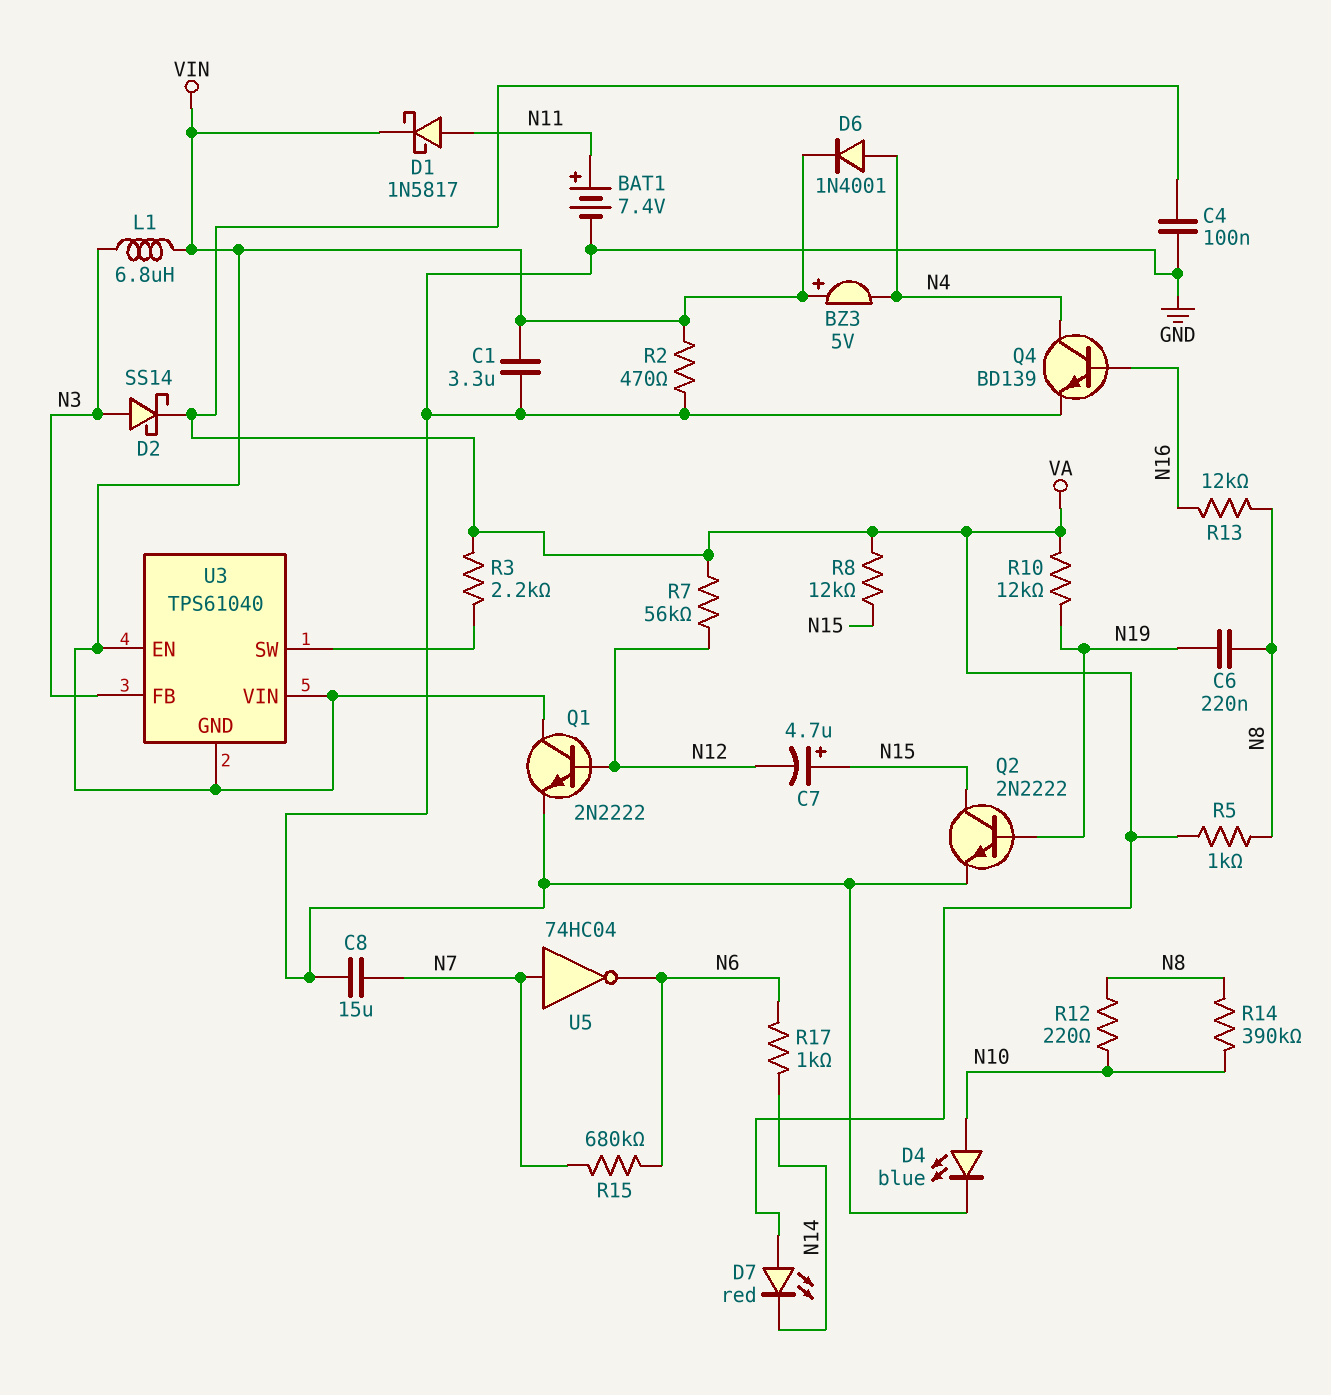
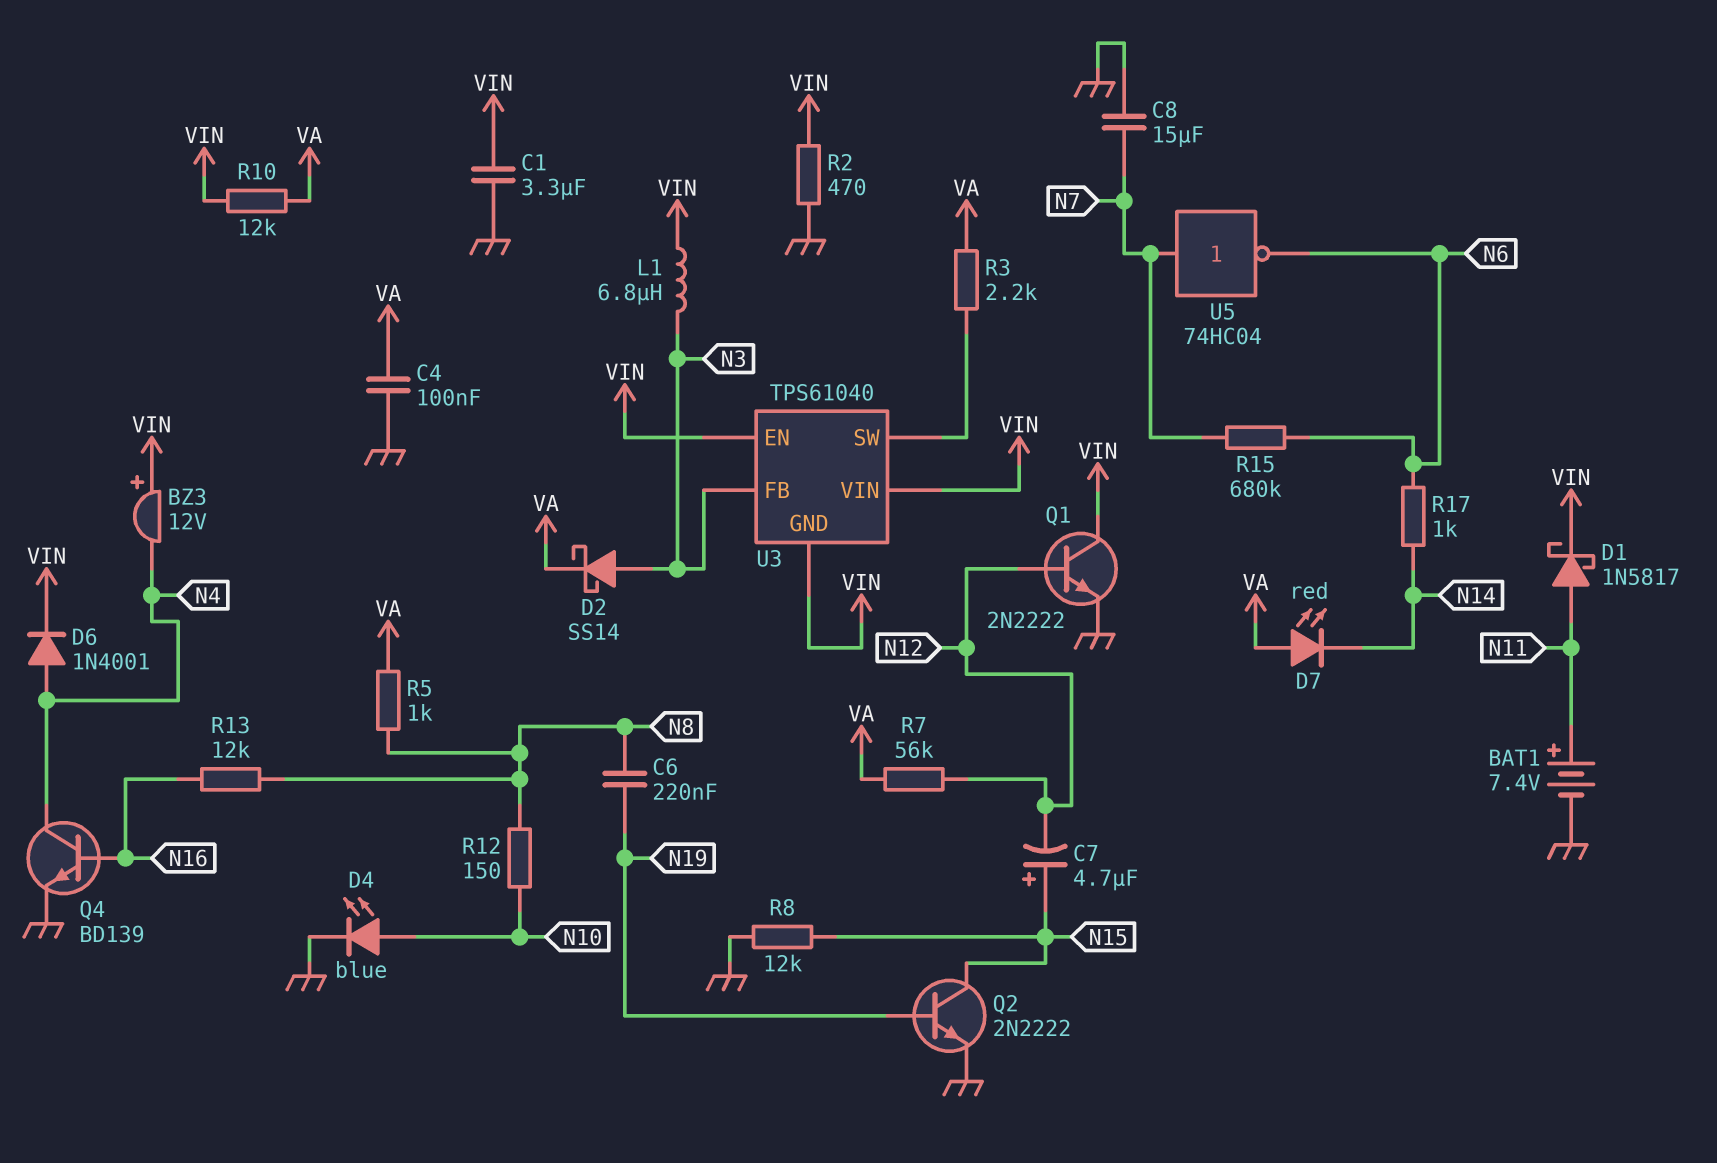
BZ3: buzzer 5V (plus VIN, minus N4) -> buzzer 12V (plus VIN, minus N4)
R8: 12k (N15, VA) -> 12k (GND, N15)
R10: 12k (N19, VA) -> 12k (VA, VIN)
R12: 220 (N8, N10) -> 150 (N8, N10)
R14: 390k (N8, N10) -> none

